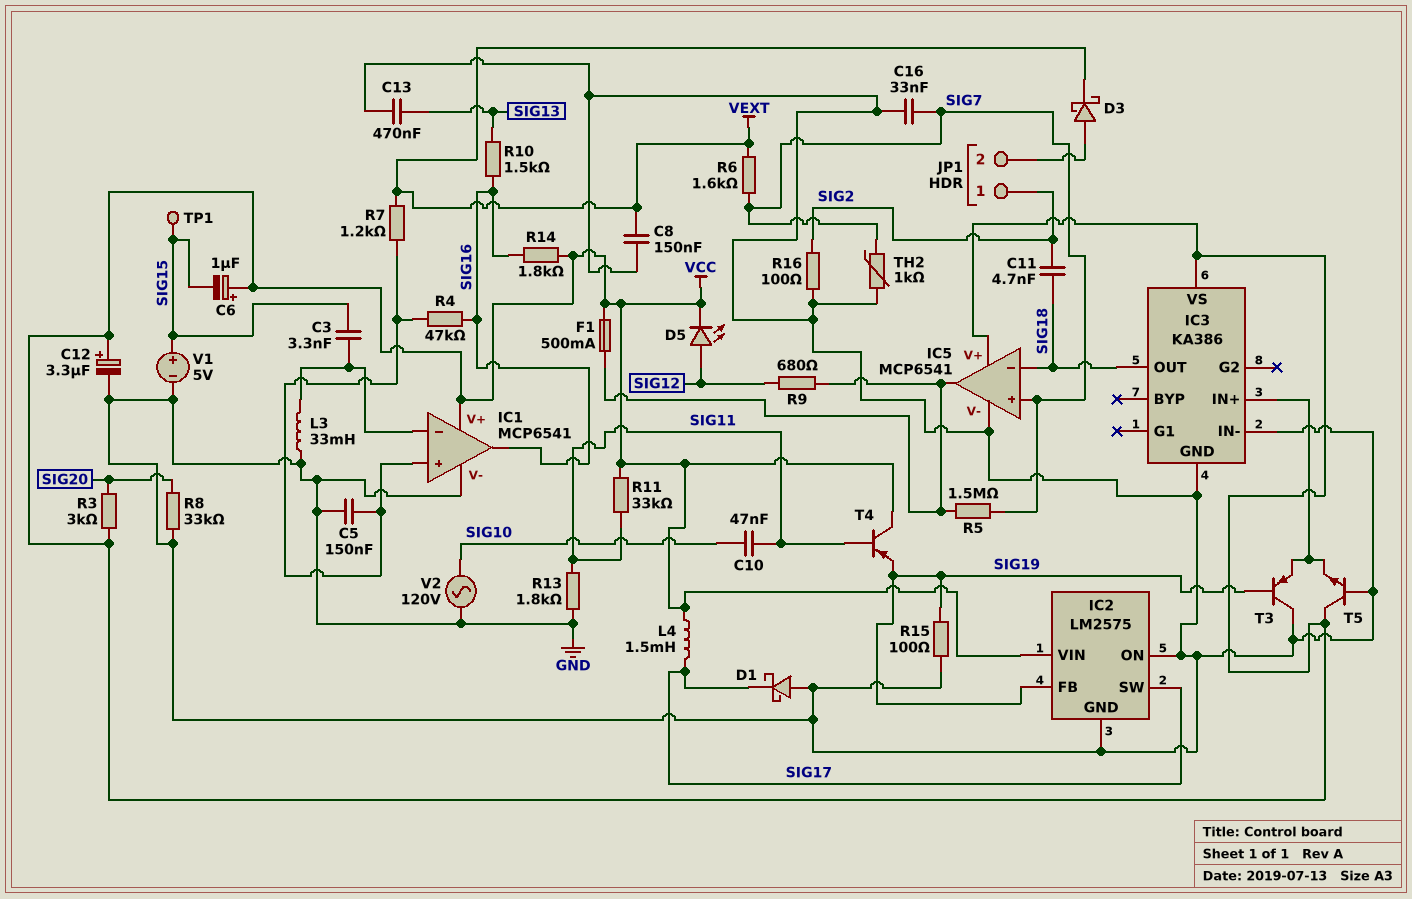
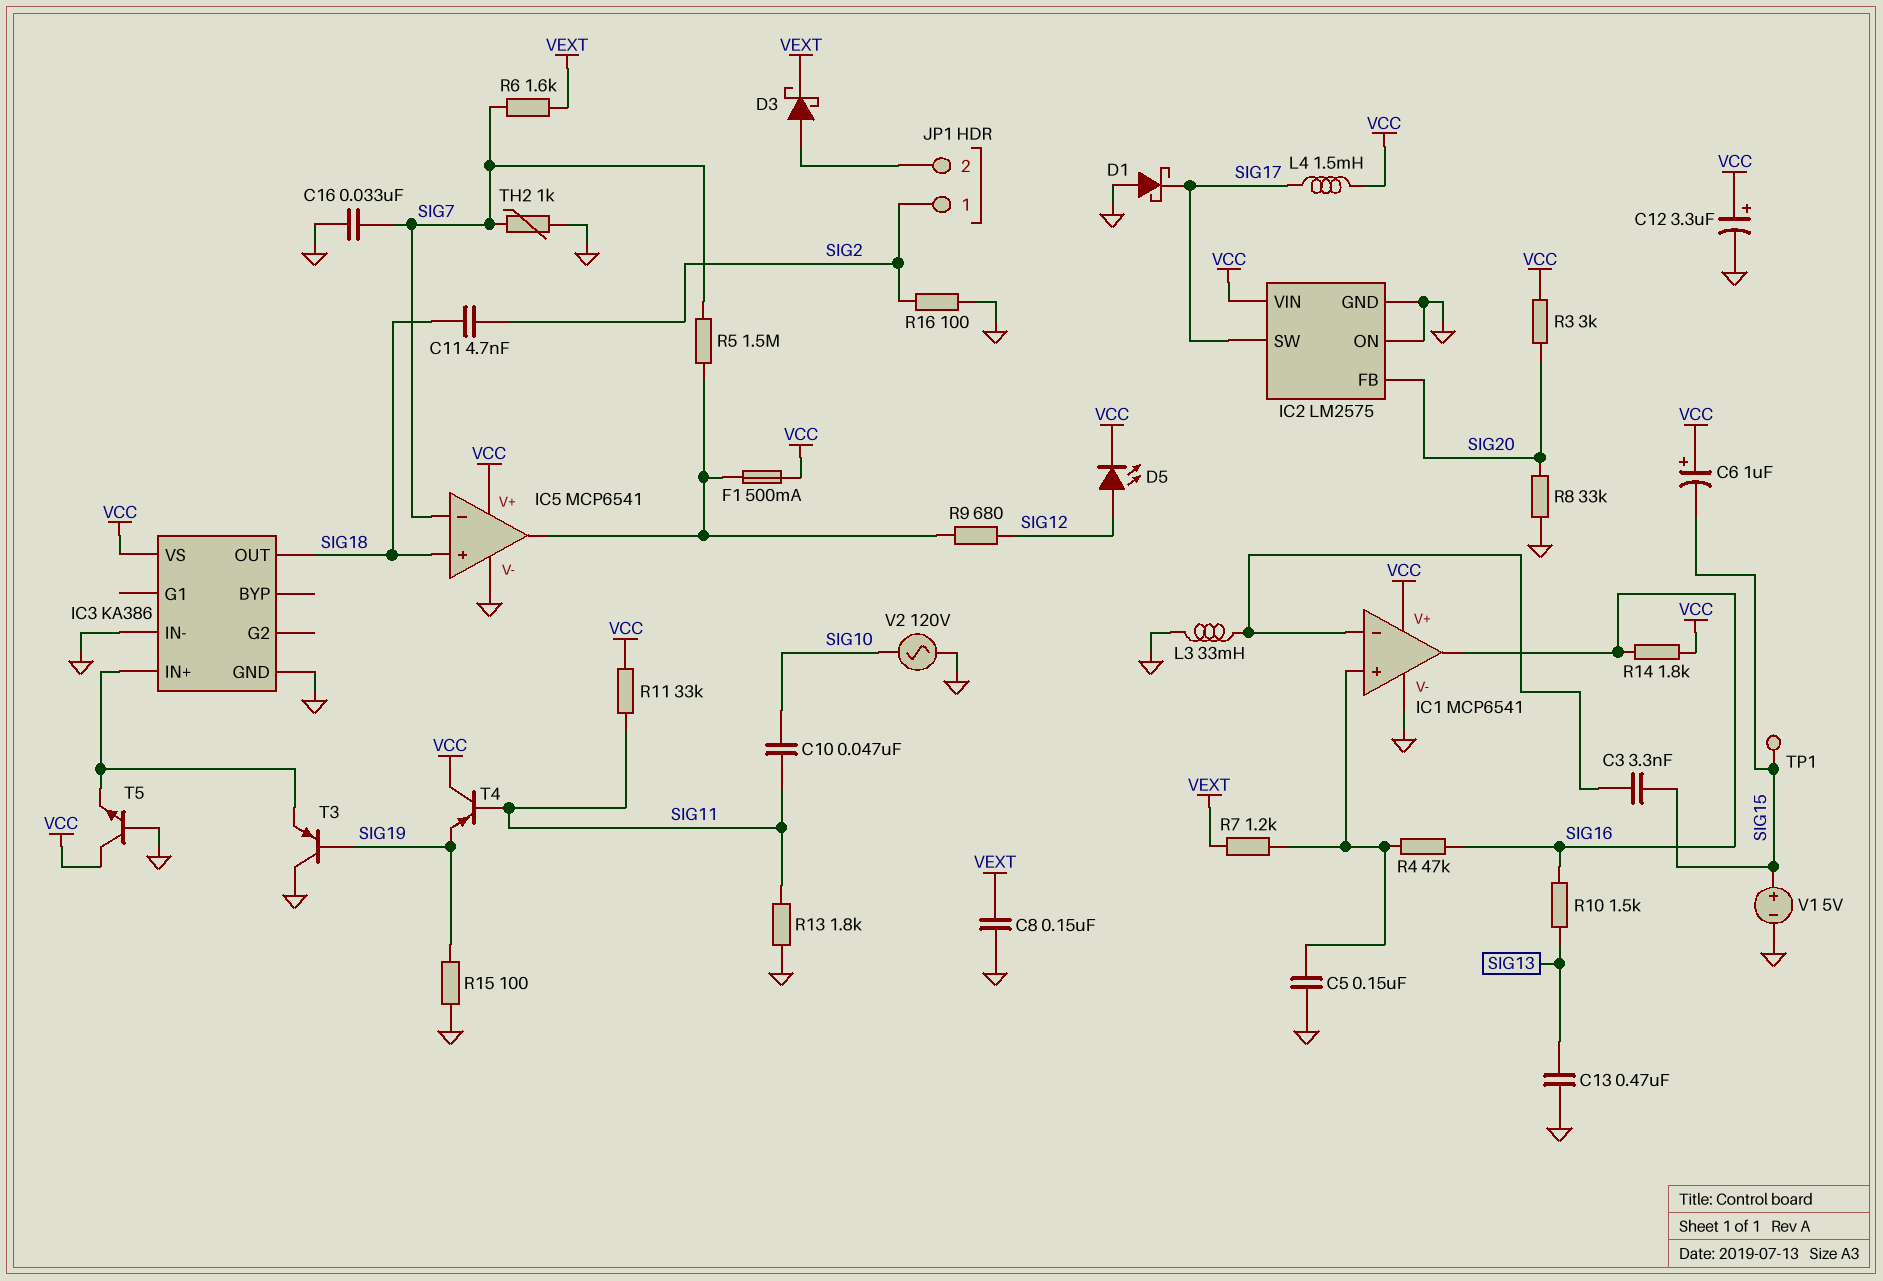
IC2 pin FB: SIG19 -> SIG20
IC5 pin in+: SIG7 -> SIG18
IC5 pin in-: SIG18 -> SIG7

